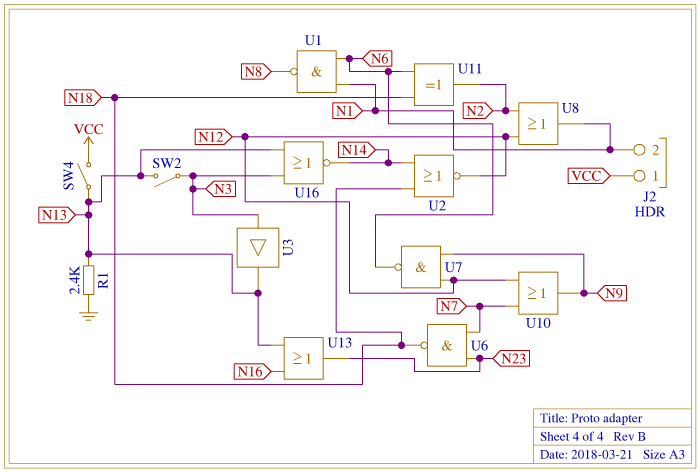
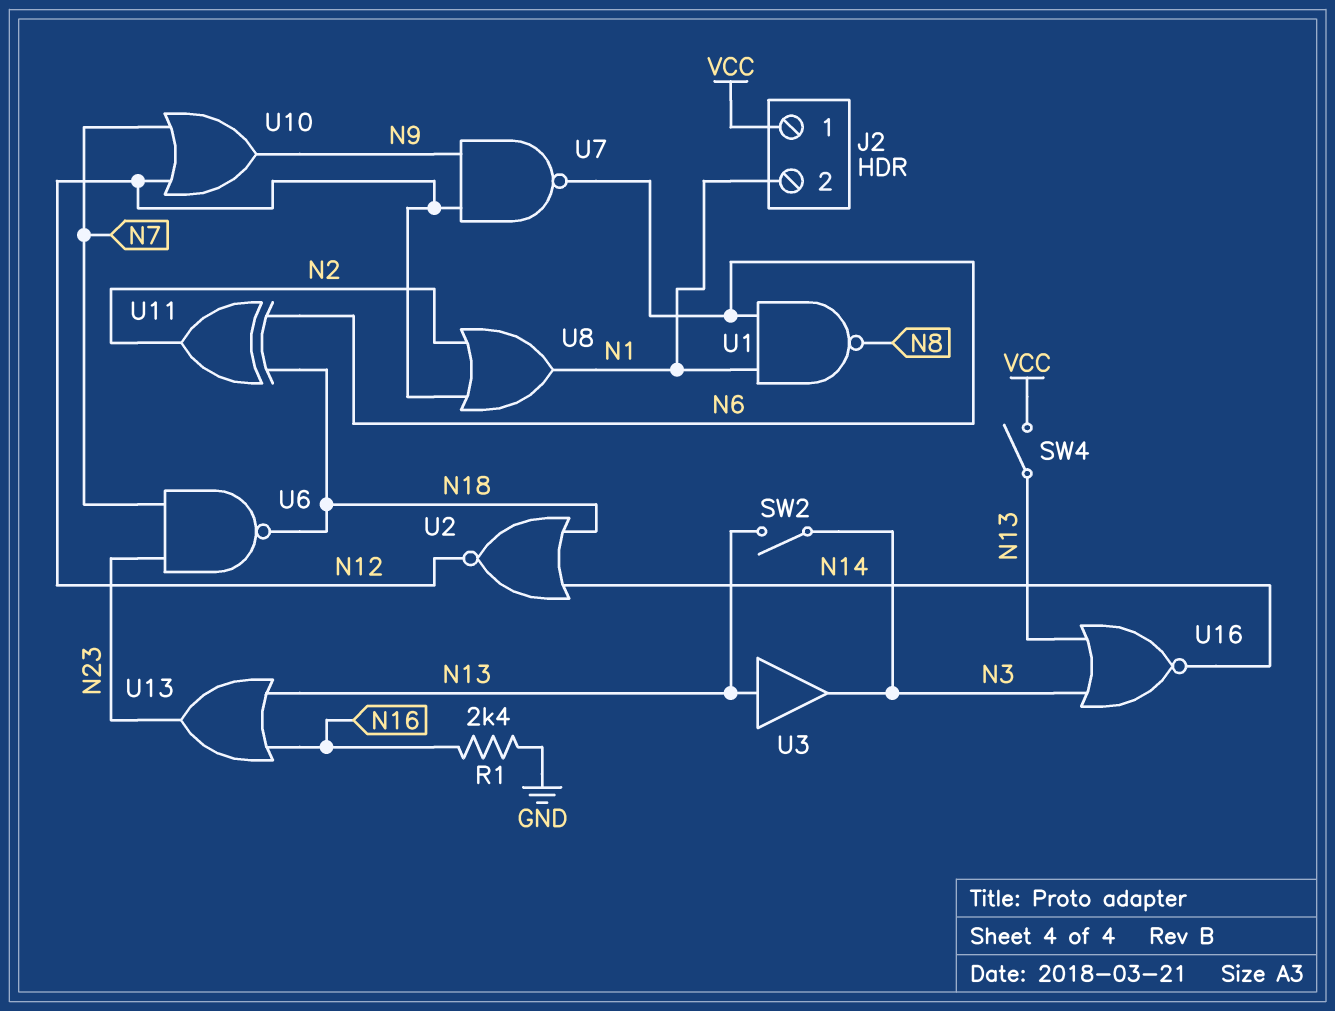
R1: 2.4k (GND, N13) -> 2.4k (GND, N16)
U3: buffer (in N3, out N13) -> buffer (in N13, out N3)

